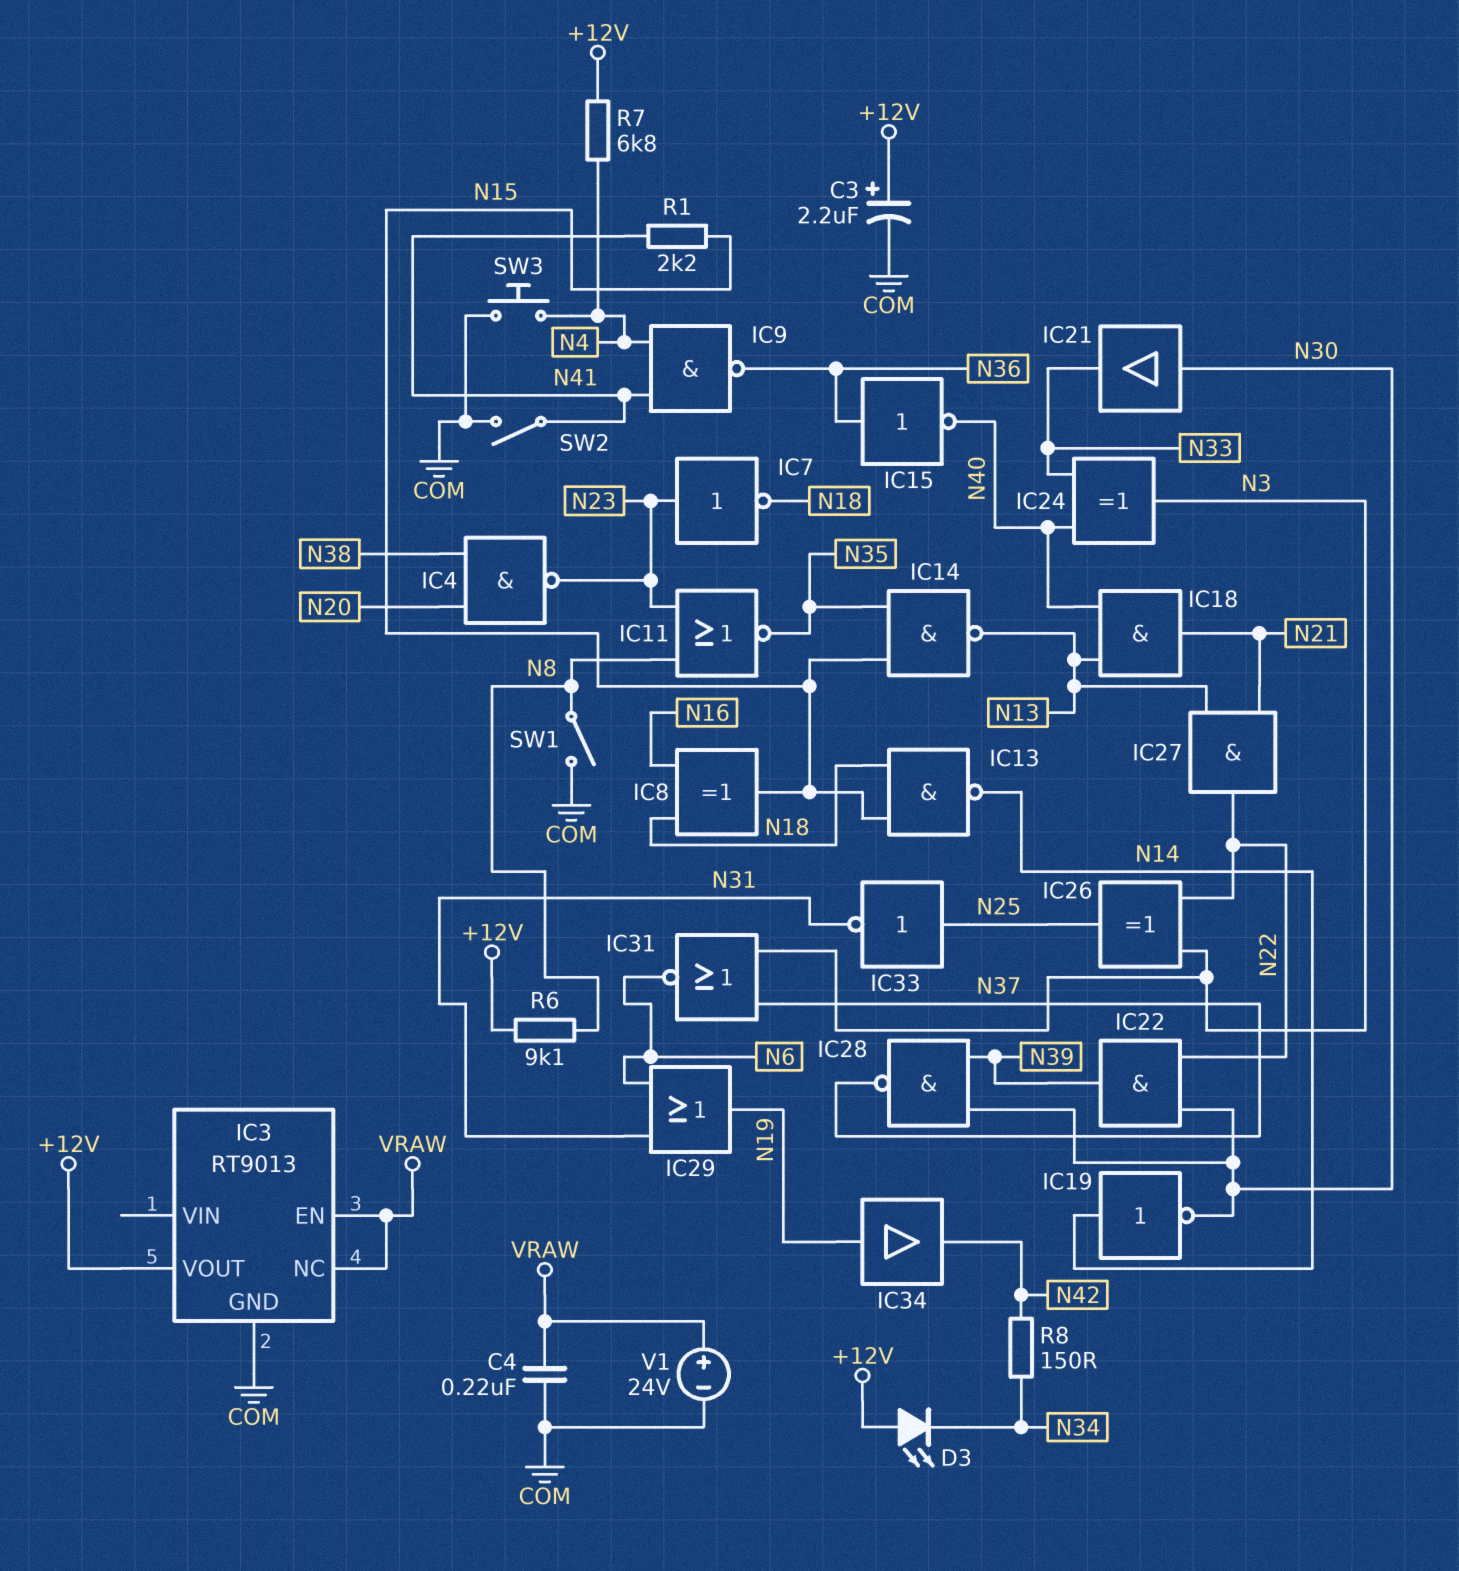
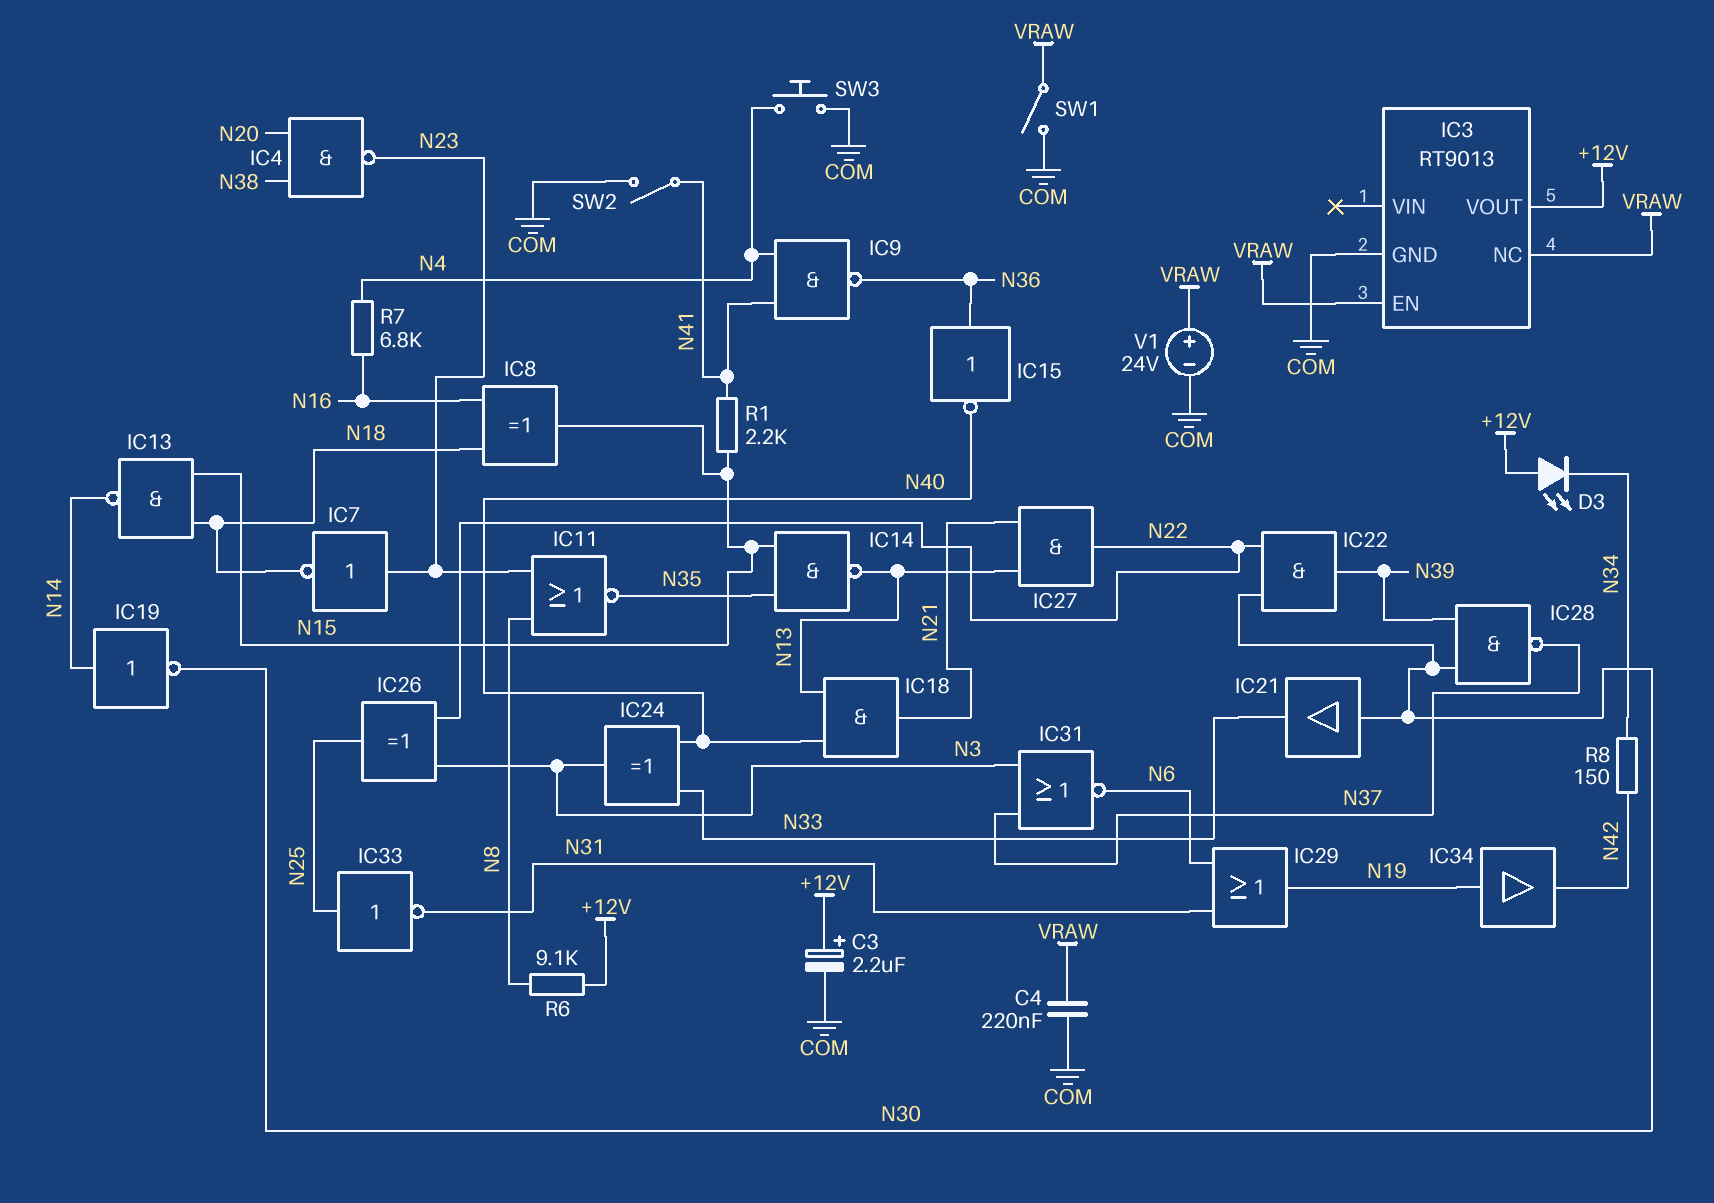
R7: 6.8k (+12V, N4) -> 6.8k (N4, N16)
SW1: switch (COM, N8) -> switch (COM, VRAW)

